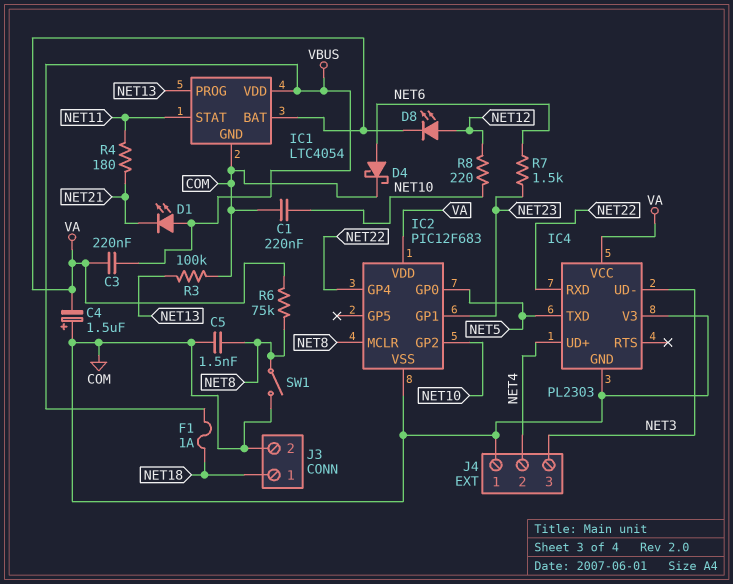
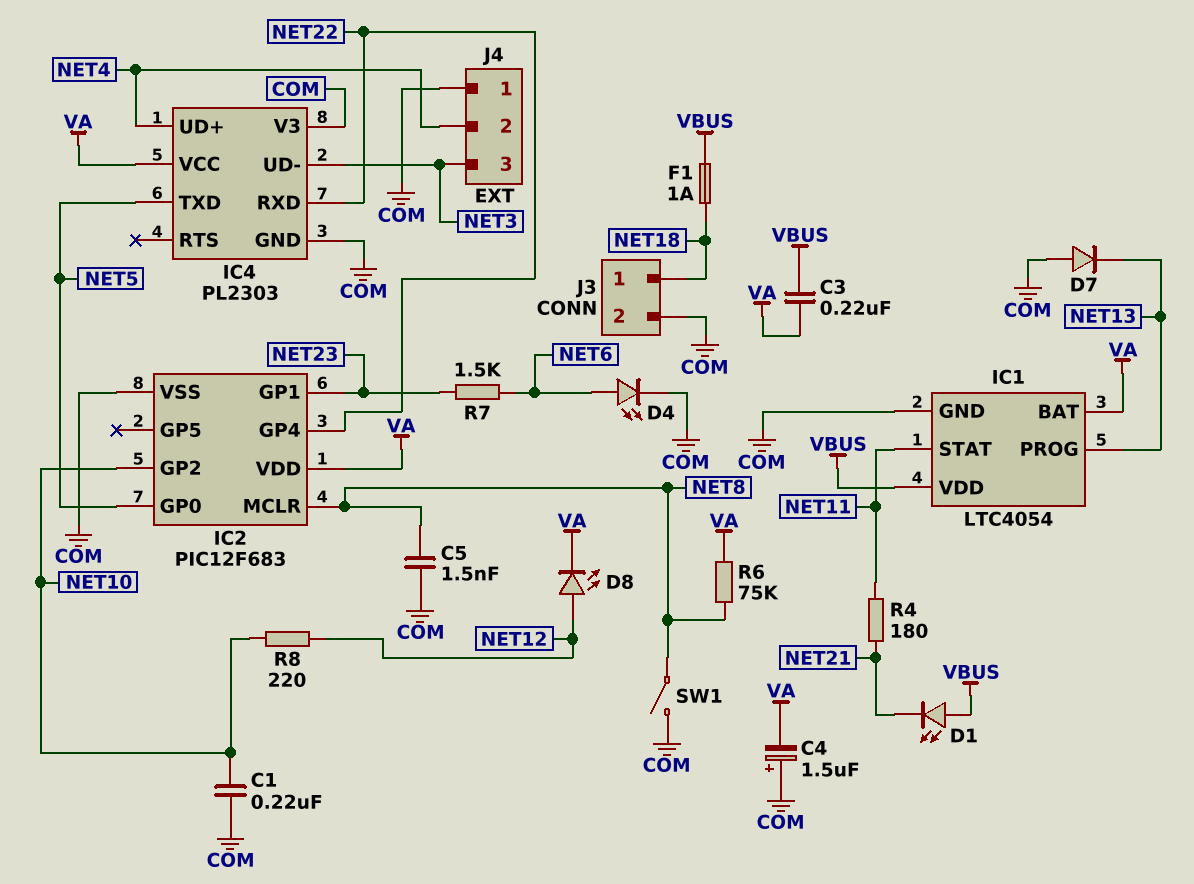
D4: schottky (A NET6, K COM) -> LED (A NET6, K COM)
D7: none -> diode (A COM, K NET13)
R3: 100k (COM, NET13) -> none

